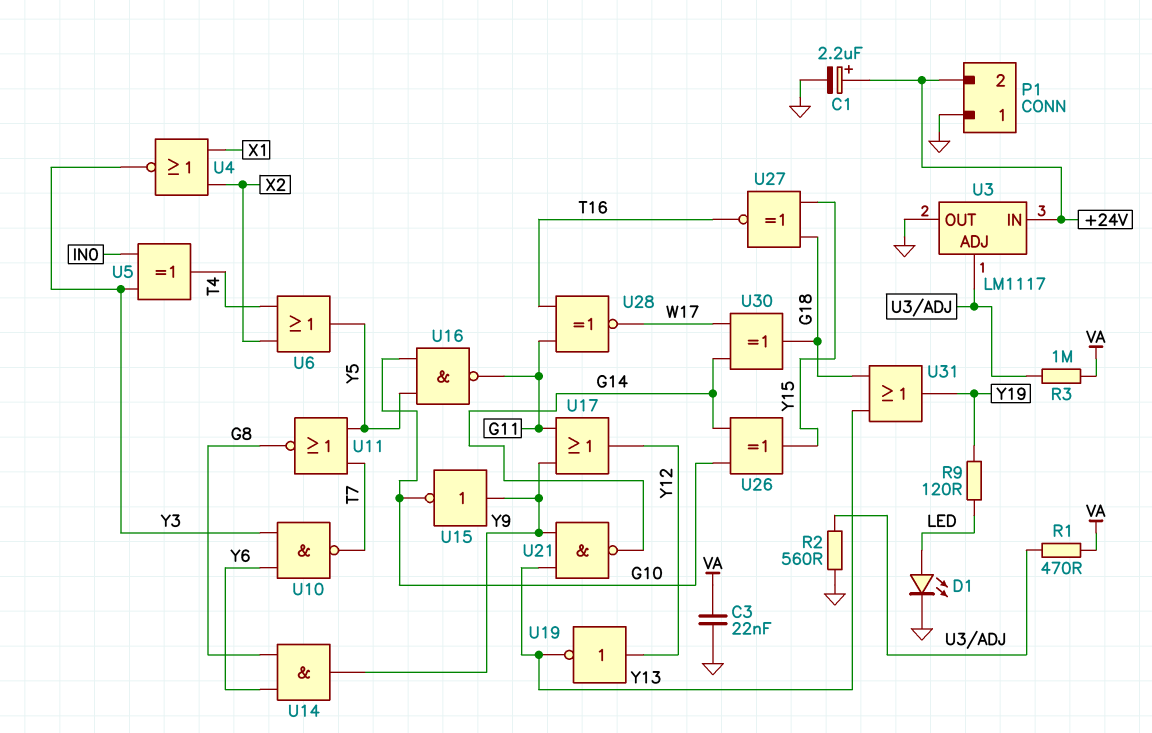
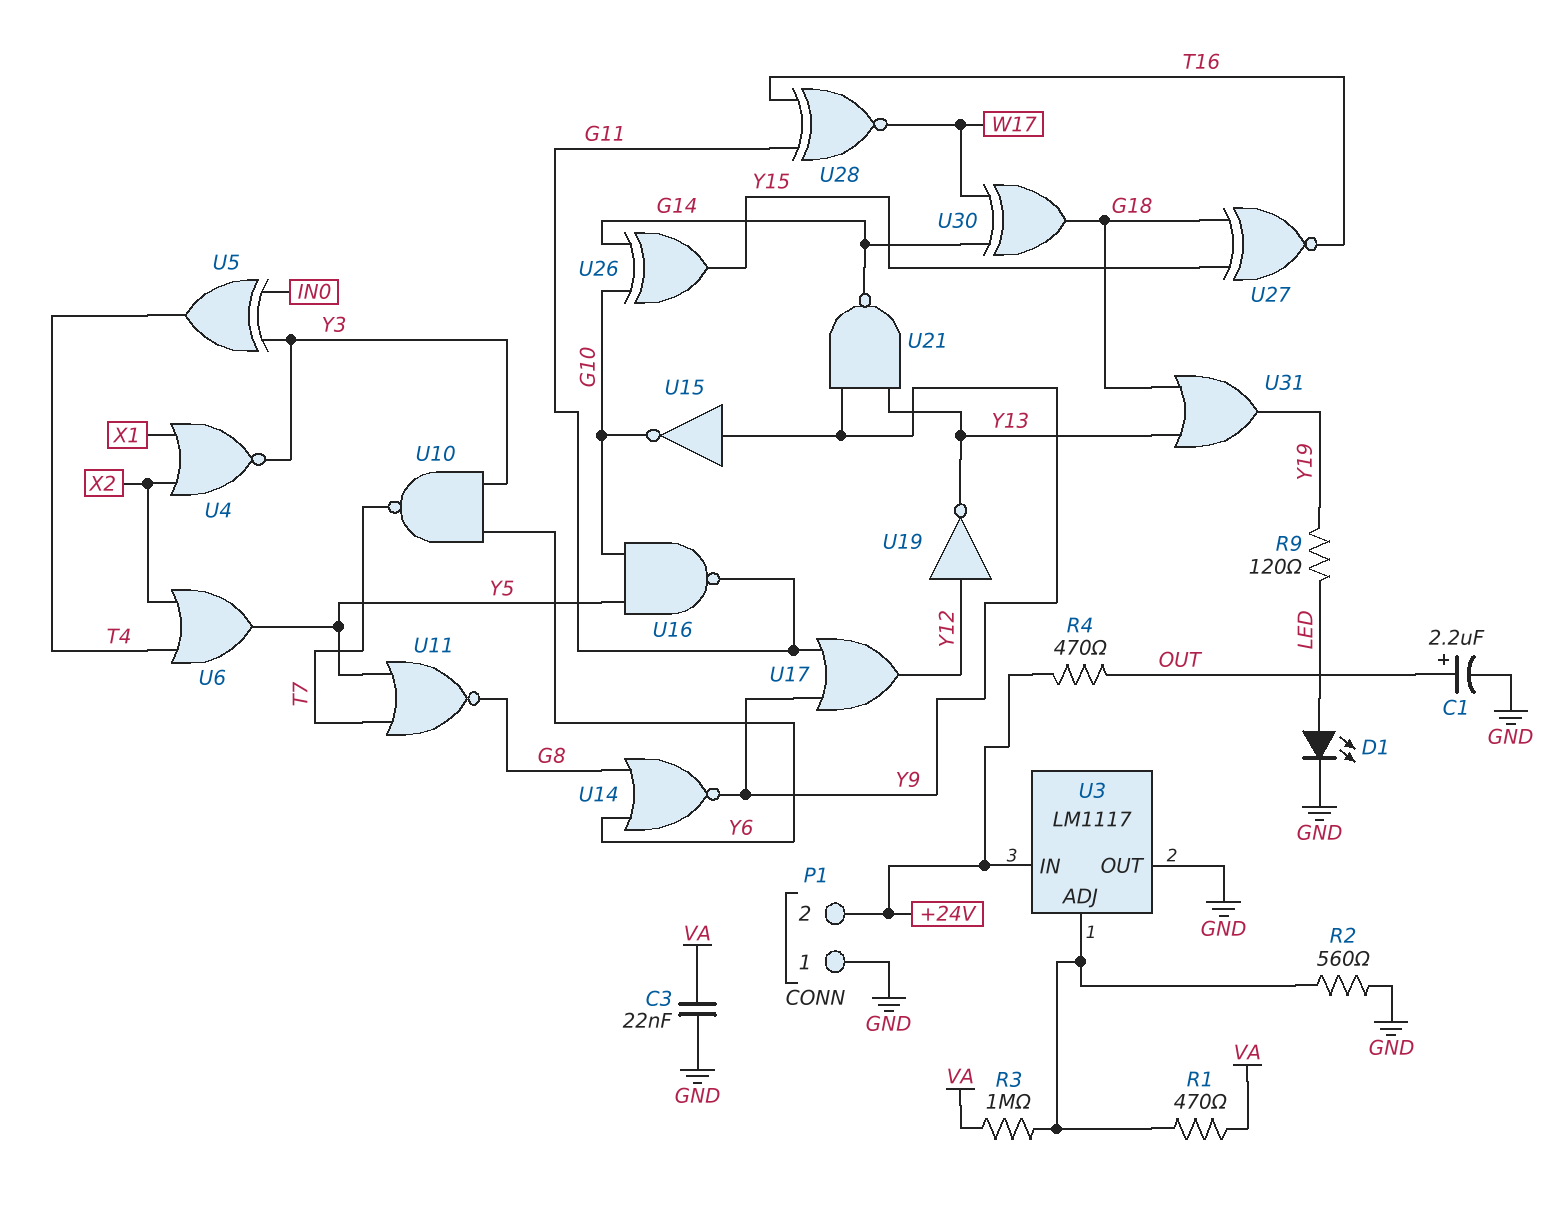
C1: 2.2uF (plus +24V, minus GND) -> 2.2uF (plus OUT, minus GND)
R4: none -> 470 (+24V, OUT)
U14: AND (in G8, in Y6, out Y9) -> NOR (in G8, in Y6, out Y9)

